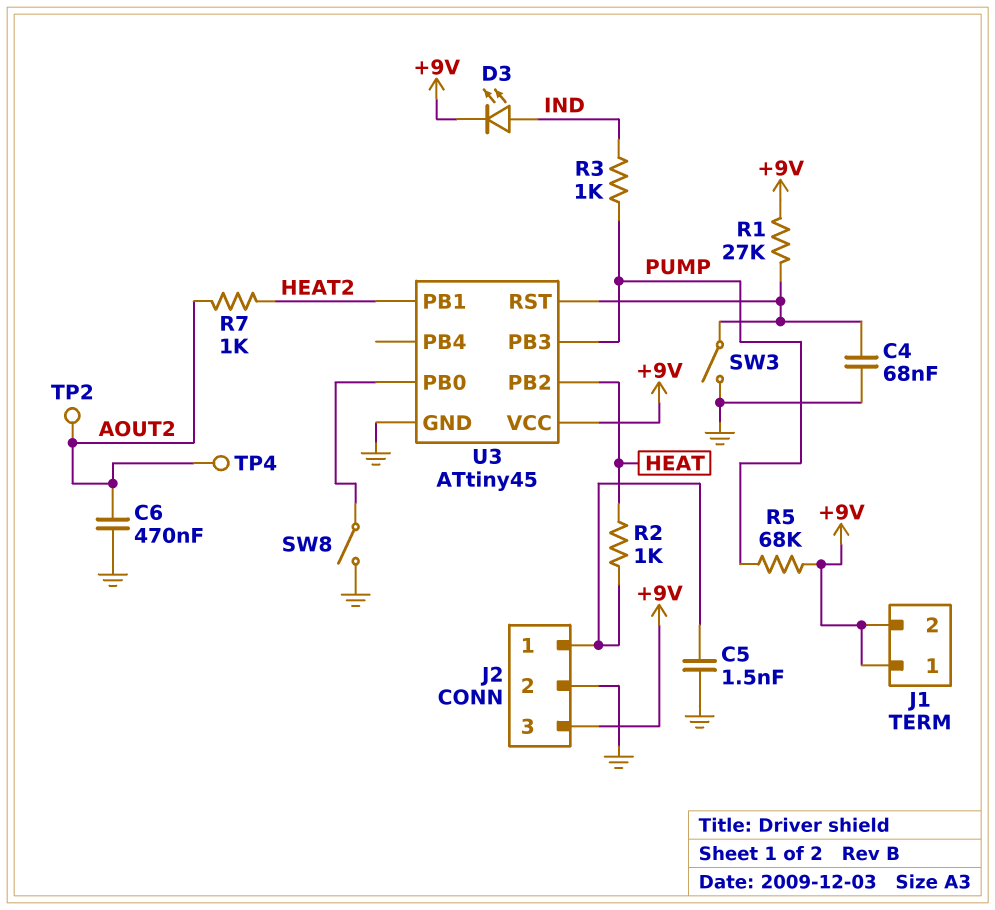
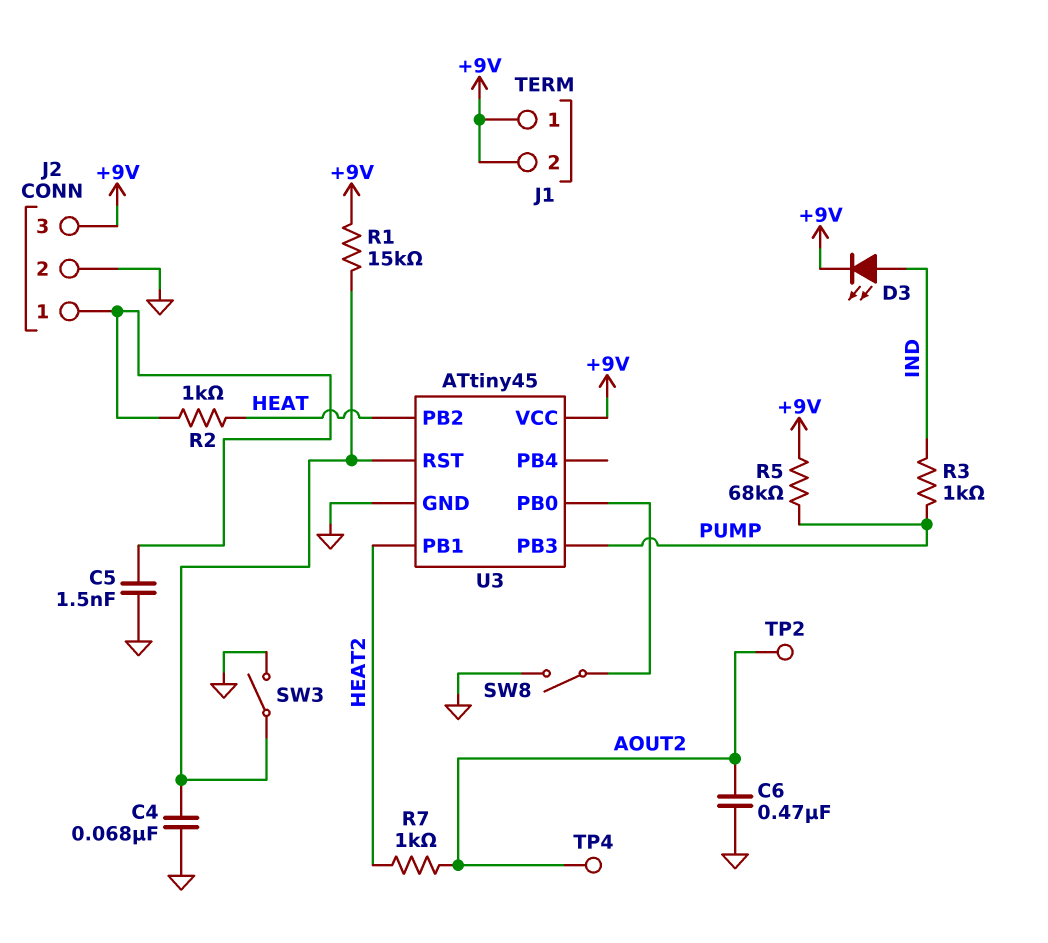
R1: 27k (+9V, U3/RST) -> 15k (+9V, U3/RST)

